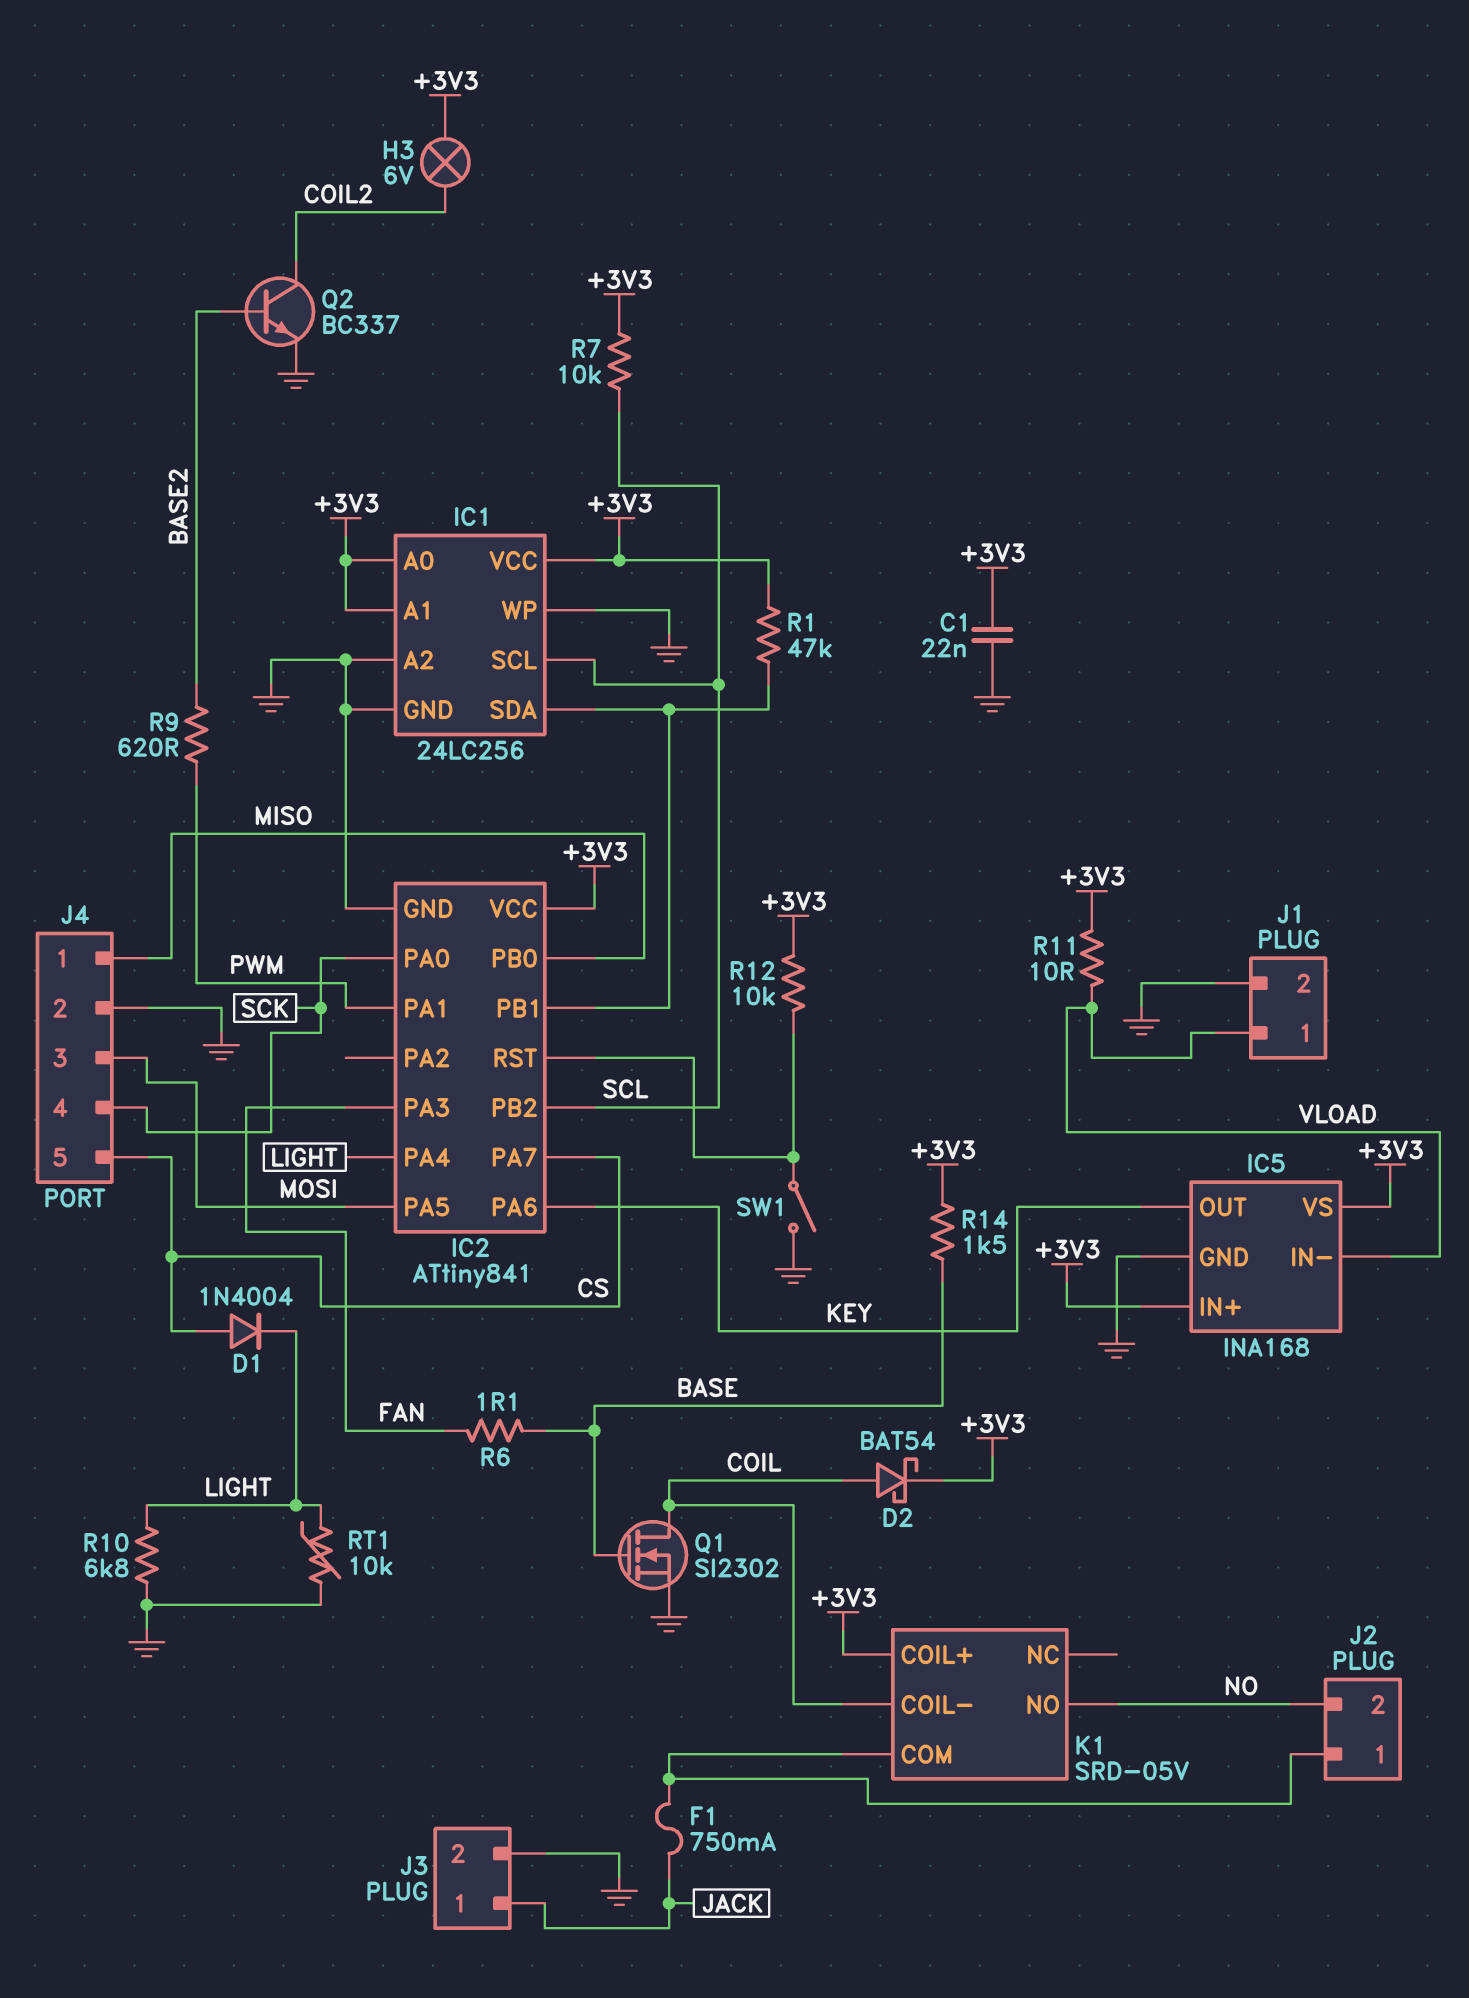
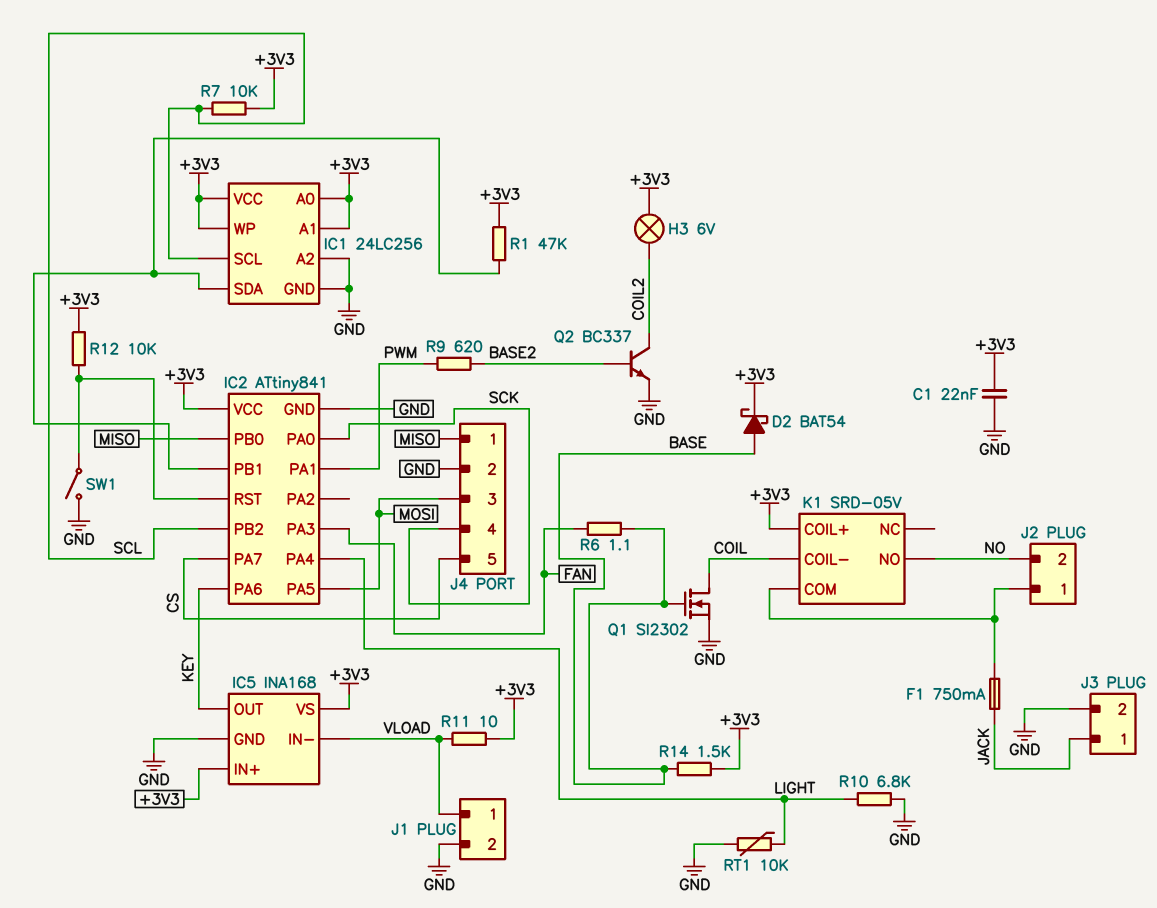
D1: diode 1N4004 (A CS, K LIGHT) -> none
D2: schottky BAT54 (A COIL, K +3V3) -> schottky BAT54 (A BASE, K +3V3)
IC1 pin WP: GND -> +3V3

